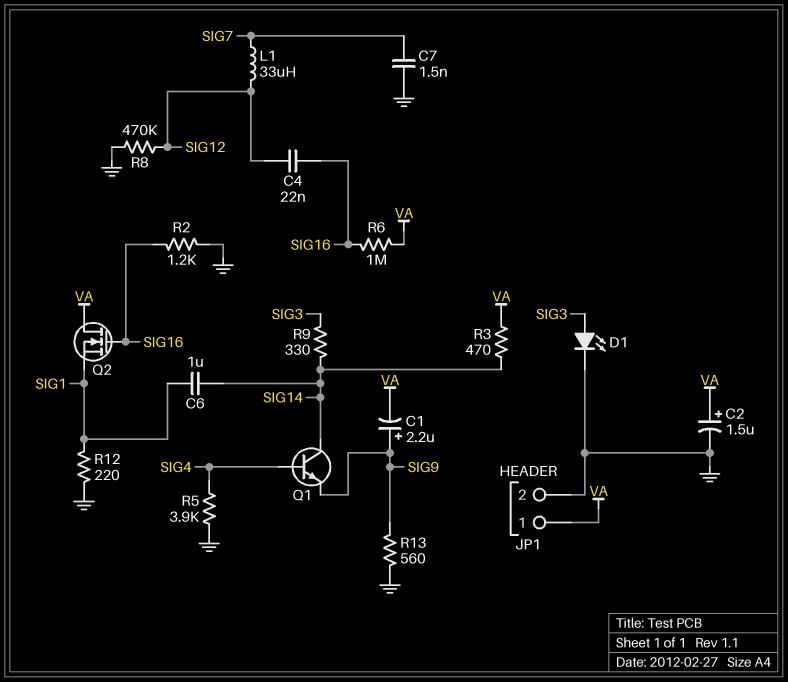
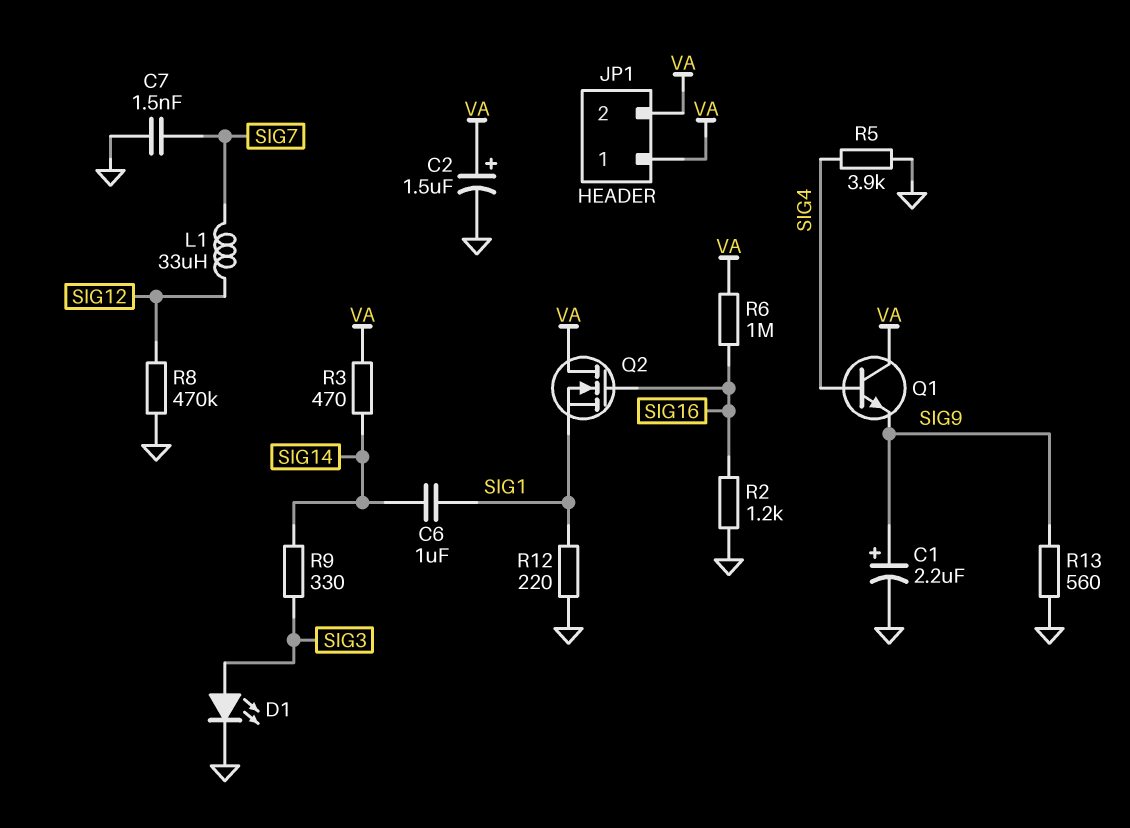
C1: 2.2uF (plus SIG9, minus VA) -> 2.2uF (plus SIG9, minus GND)
C4: 22nF (SIG12, SIG16) -> none
JP1 pin 2: GND -> VA
Q1: NPN (B SIG4, C SIG14, E SIG9) -> NPN (B SIG4, C VA, E SIG9)

